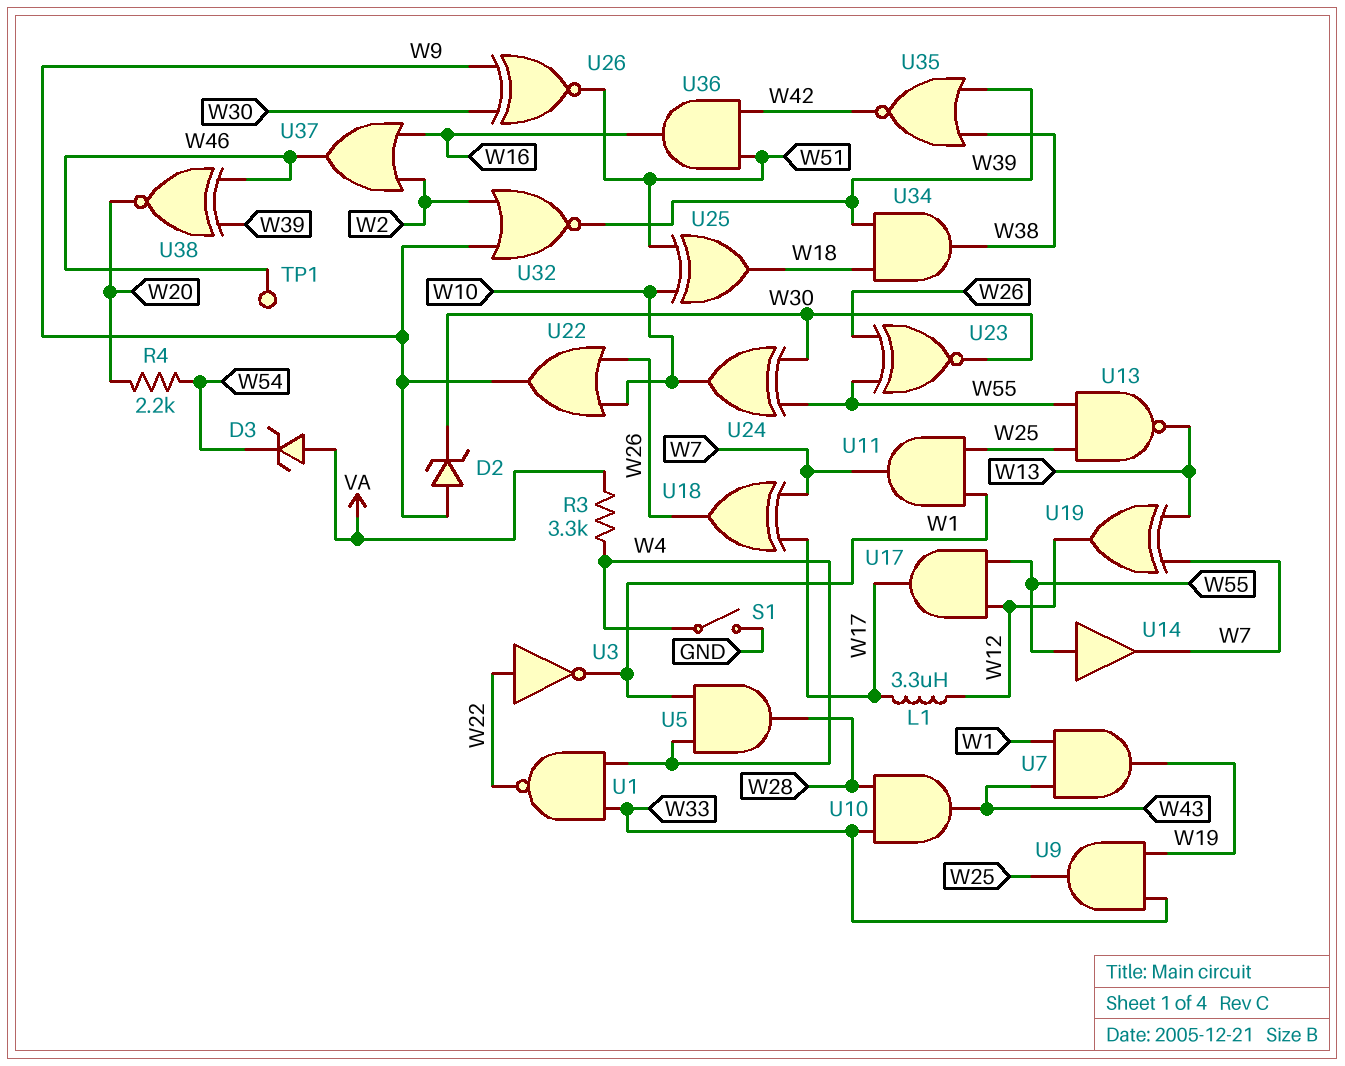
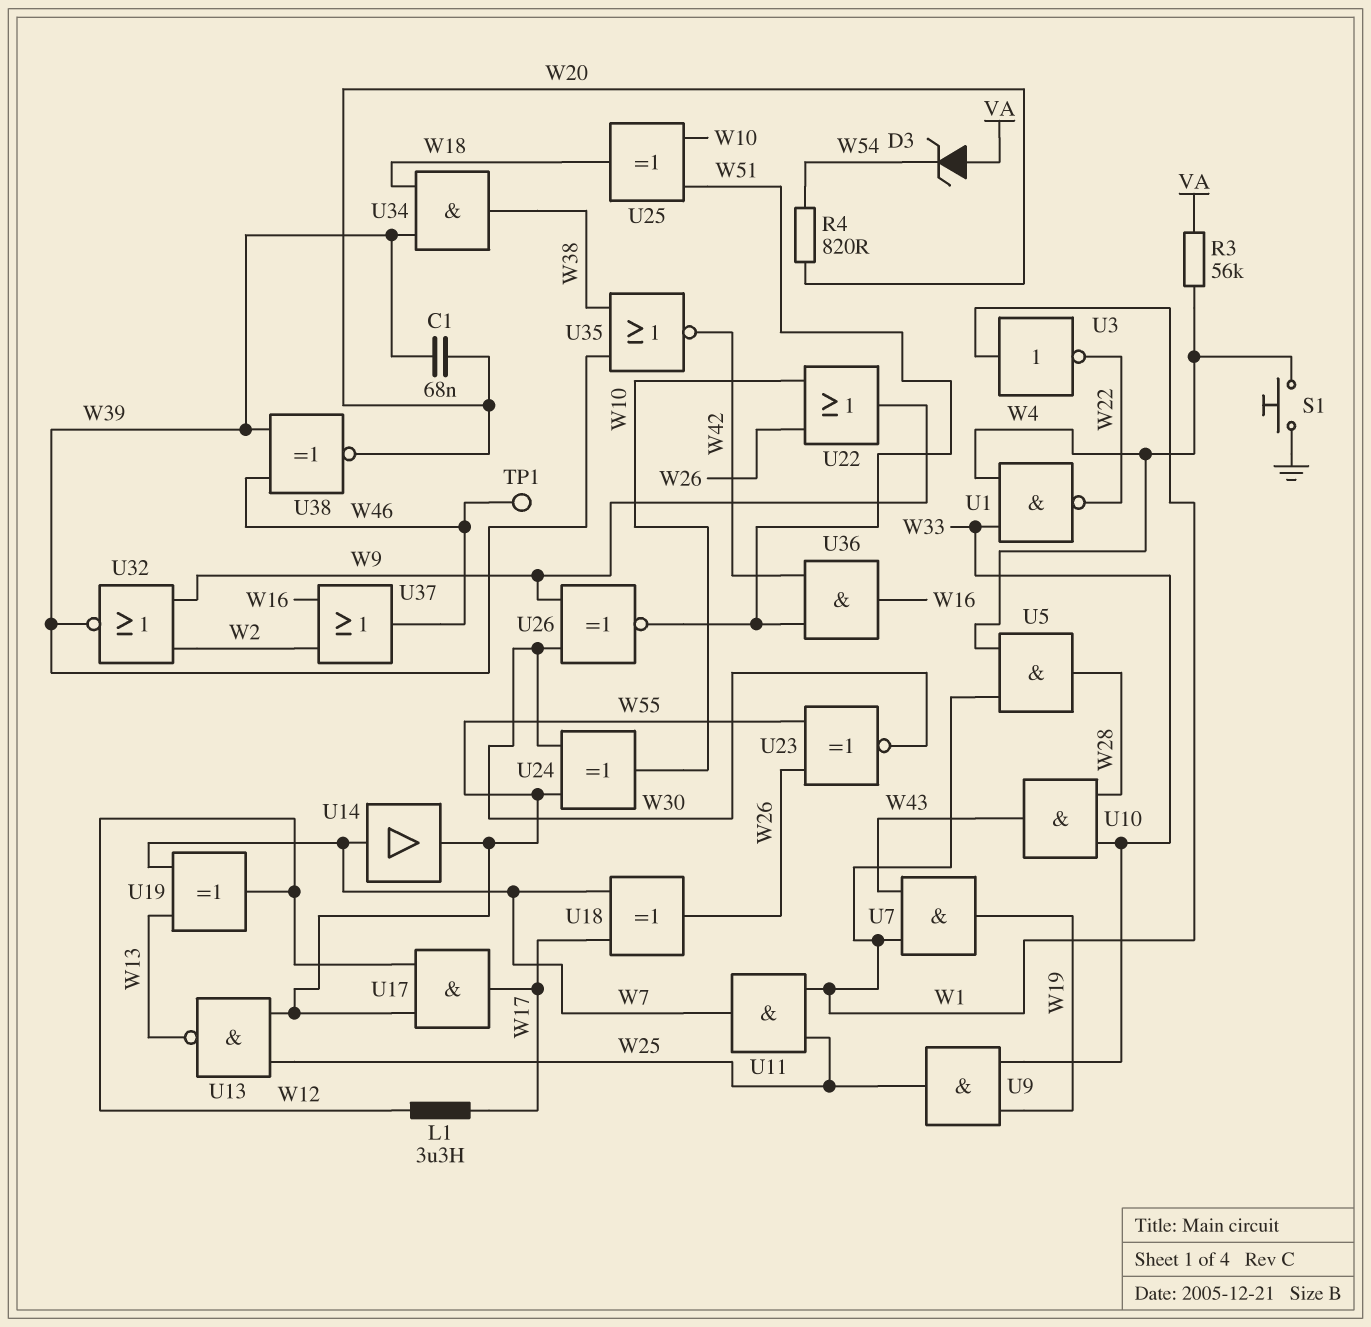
C1: none -> 68nF (W20, W39)
D2: zener (A W9, K W30) -> none
R3: 3.3k (VA, W4) -> 56k (VA, W4)
R4: 2.2k (W20, W54) -> 820 (W20, W54)
S1: switch (GND, W4) -> button (GND, W4)
U3: NOT (in W22, out W1) -> NOT (in W1, out W22)
U14: buffer (in W55, out W7) -> buffer (in W7, out W55)

